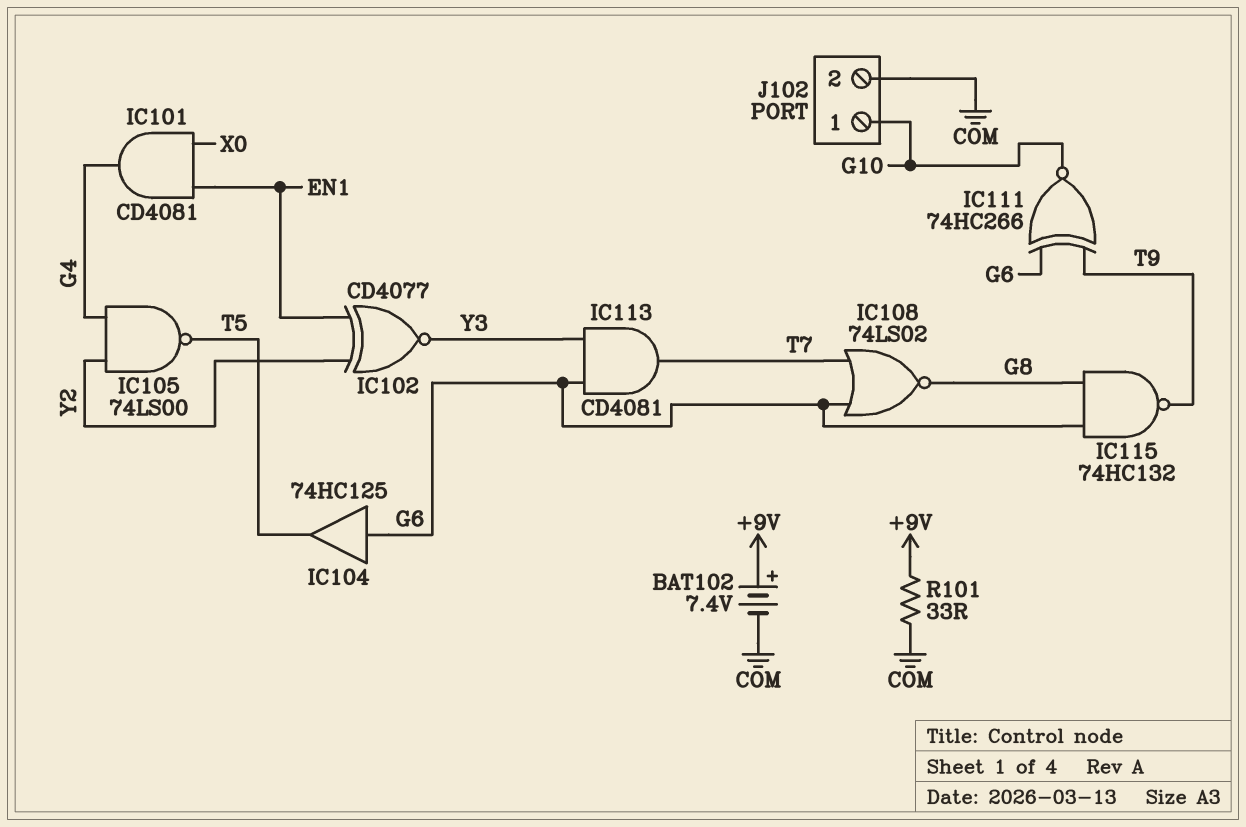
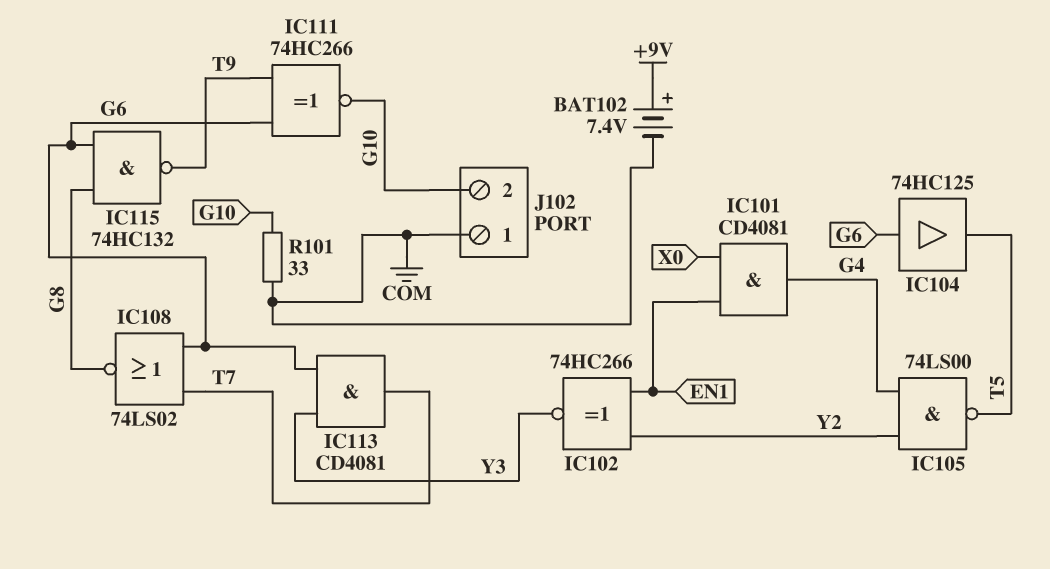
IC102: XNOR CD4077 (in EN1, in Y2, out Y3) -> XNOR 74HC266 (in EN1, in Y2, out Y3)
J102 pin 1: G10 -> COM
J102 pin 2: COM -> G10
R101: 33 (+9V, COM) -> 33 (COM, G10)

